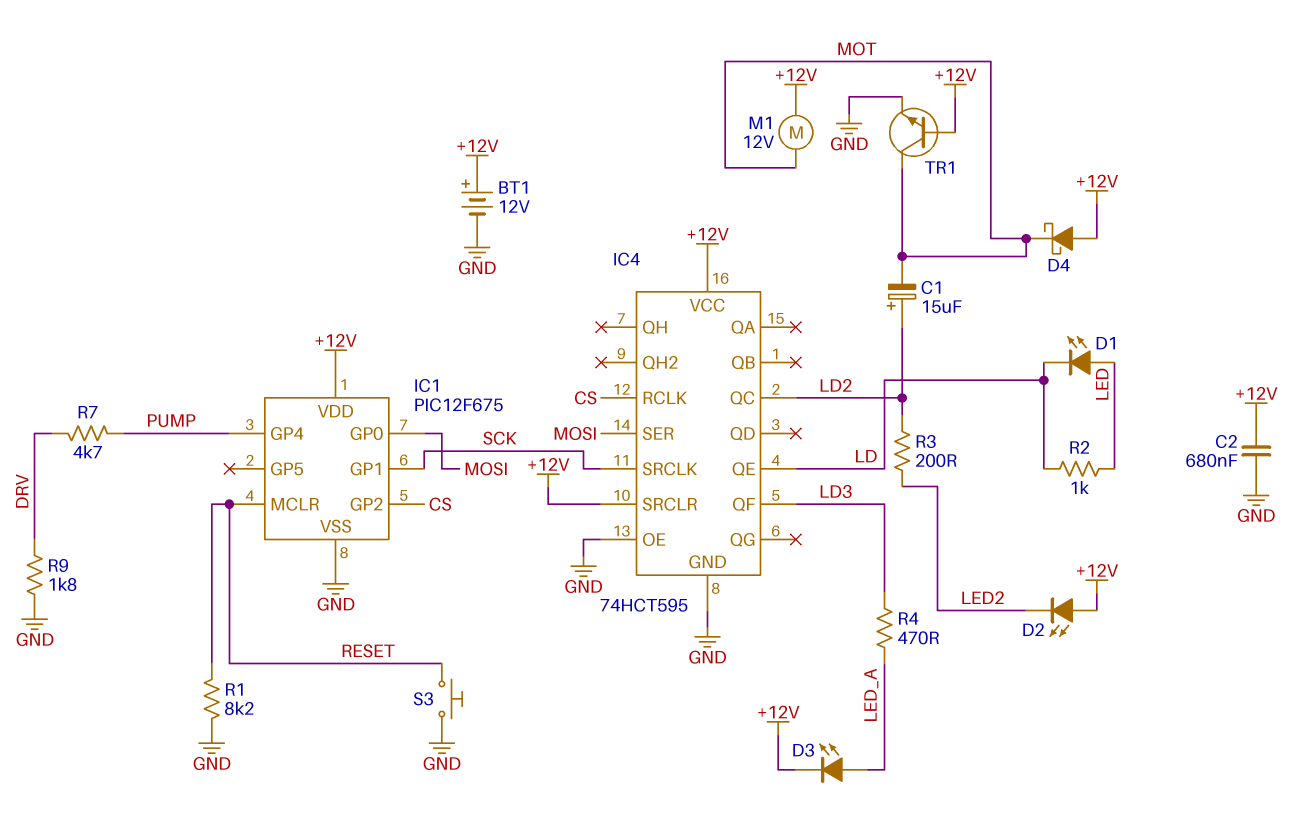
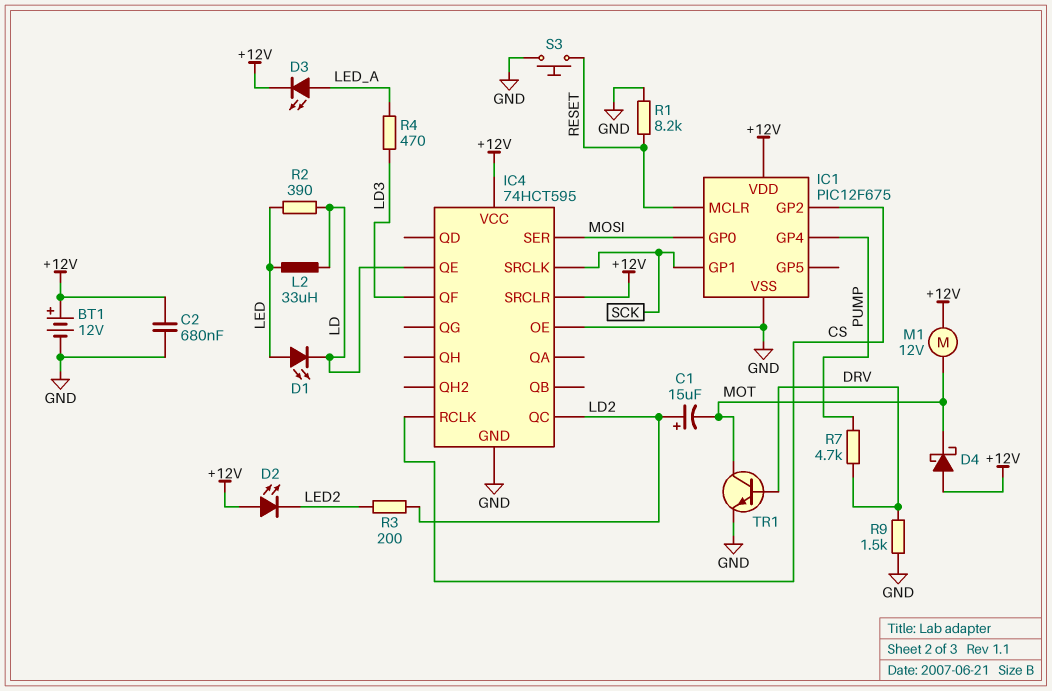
L2: none -> 33uH (LD, LED)
R2: 1k (LD, LED) -> 390 (LD, LED)
R9: 1.8k (DRV, GND) -> 1.5k (DRV, GND)
TR1: NPN (B +12V, C MOT, E GND) -> NPN (B DRV, C MOT, E GND)

